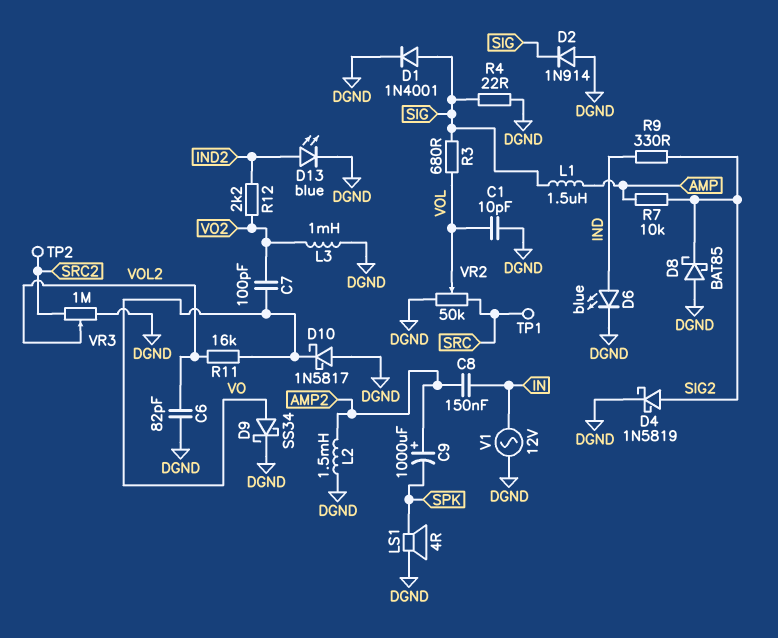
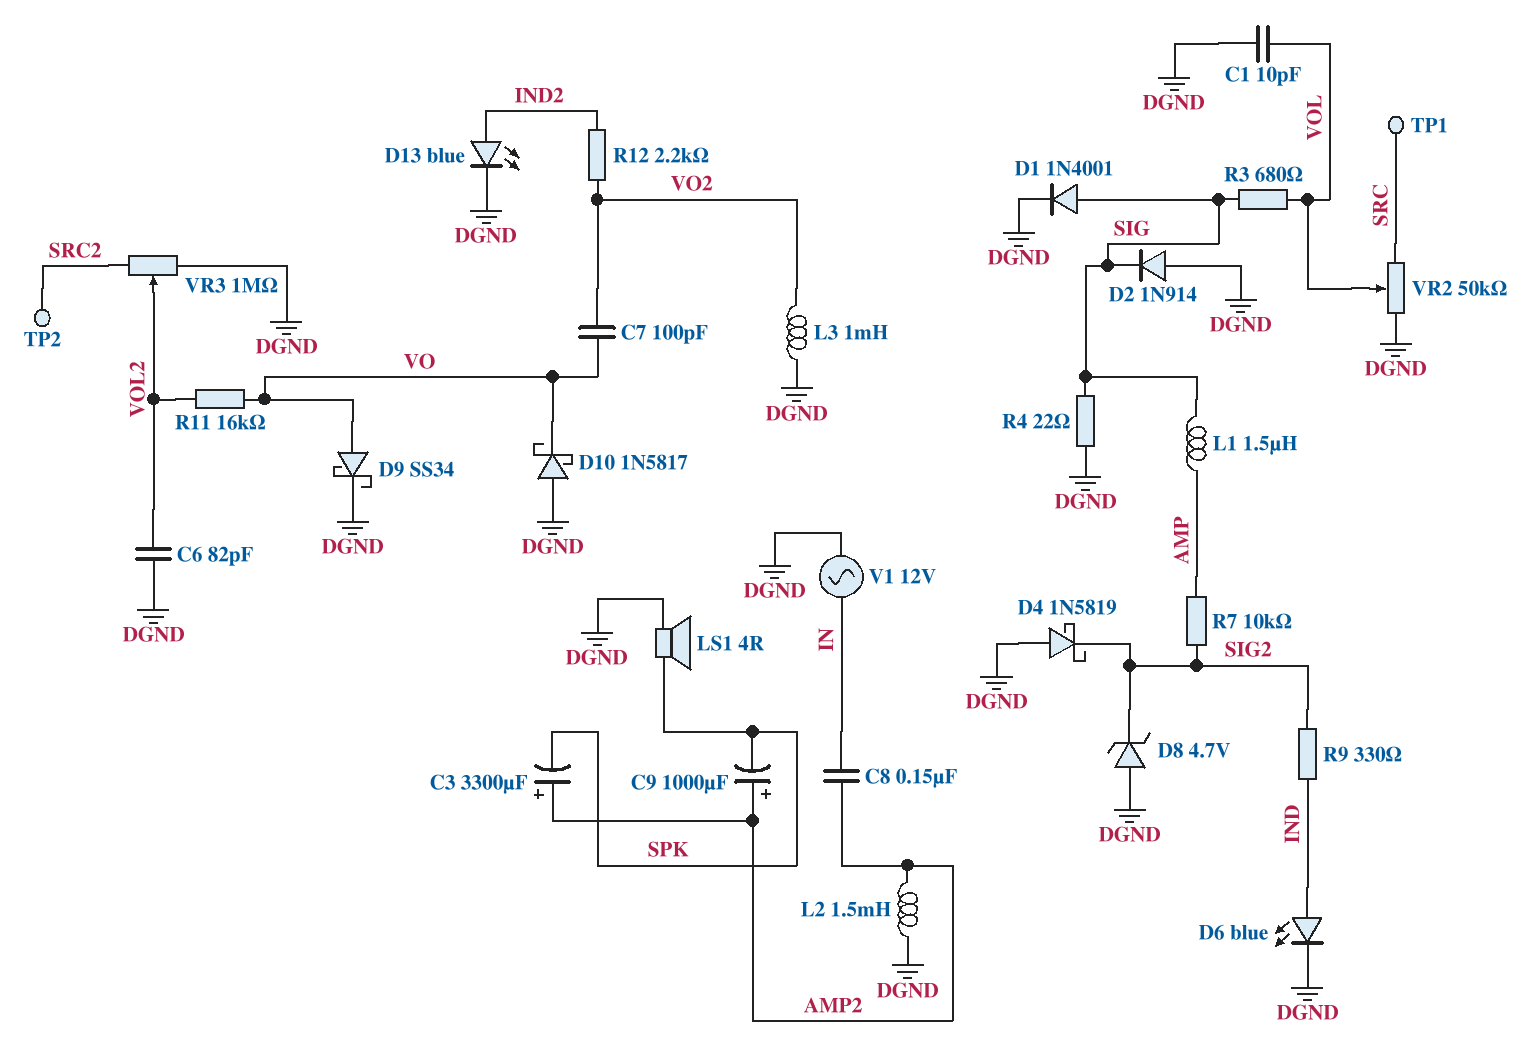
C3: none -> 3300uF (plus AMP2, minus SPK)
D4: schottky 1N5819 (A SIG2, K DGND) -> schottky 1N5819 (A DGND, K SIG2)
D8: schottky BAT85 (A DGND, K SIG2) -> zener 4.7V (A DGND, K SIG2)

